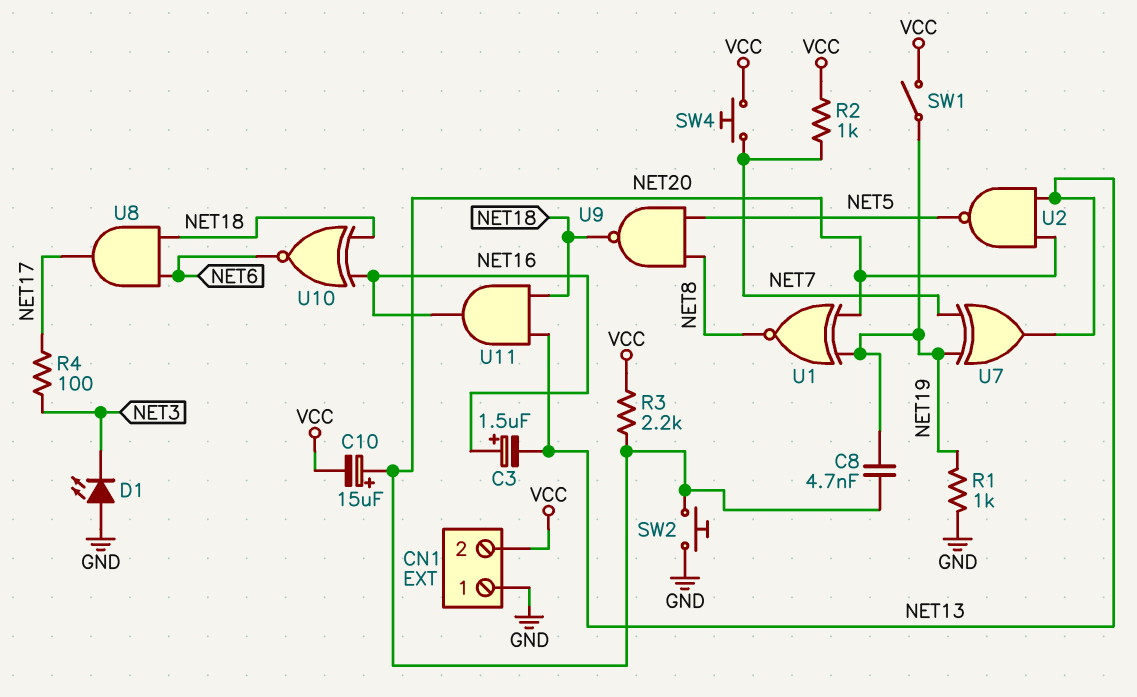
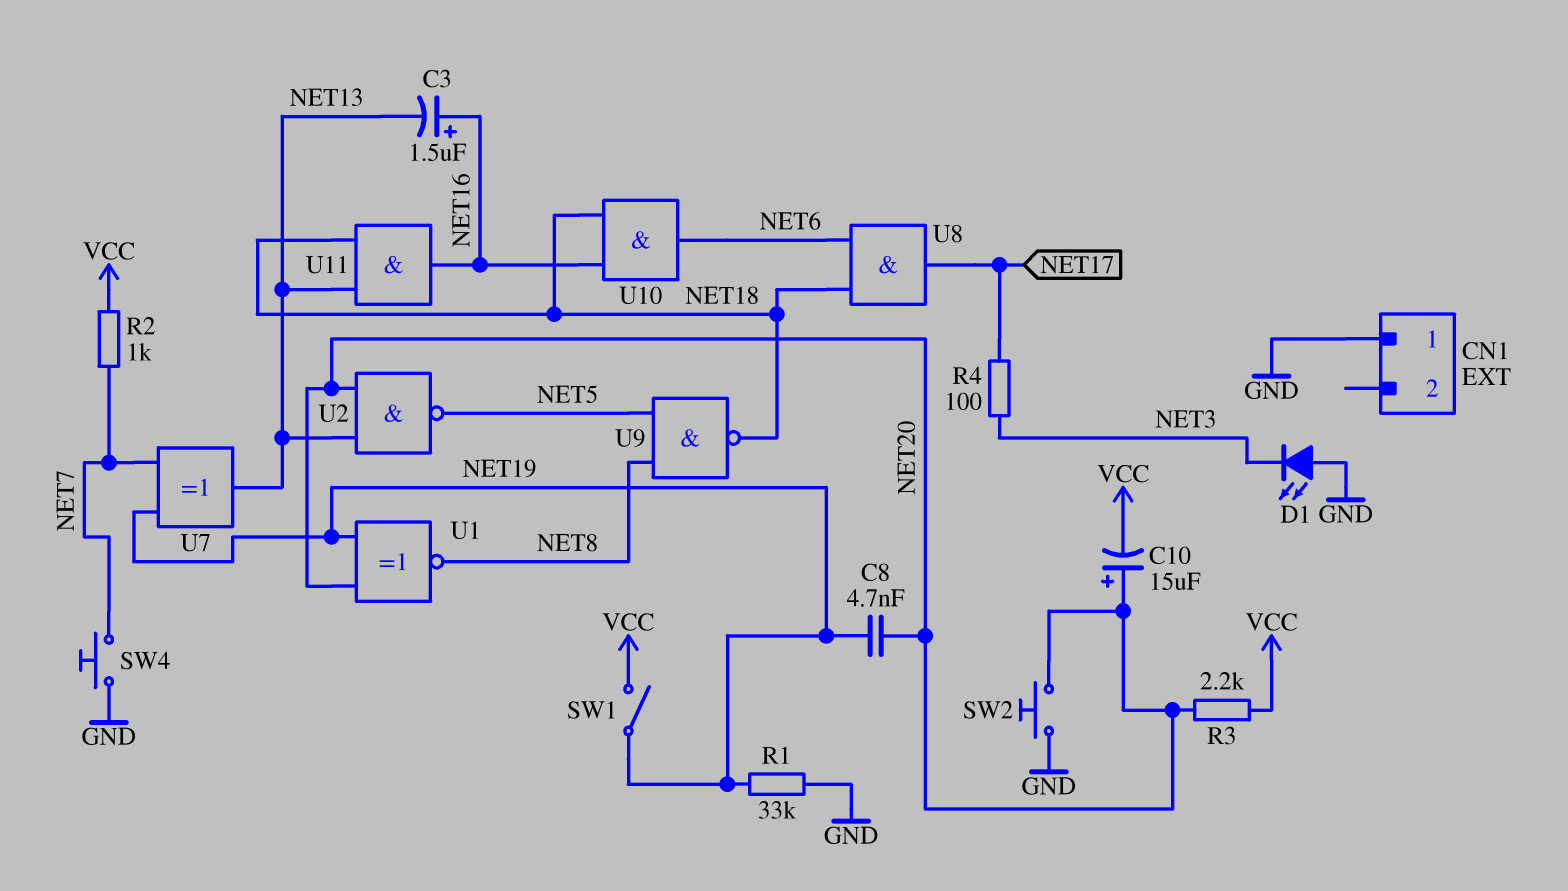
CN1 pin 2: VCC -> none
R1: 1k (GND, NET19) -> 33k (GND, NET19)
SW4: button (NET7, VCC) -> button (GND, NET7)
U10: XNOR (in NET16, in NET18, out NET6) -> AND (in NET16, in NET18, out NET6)

